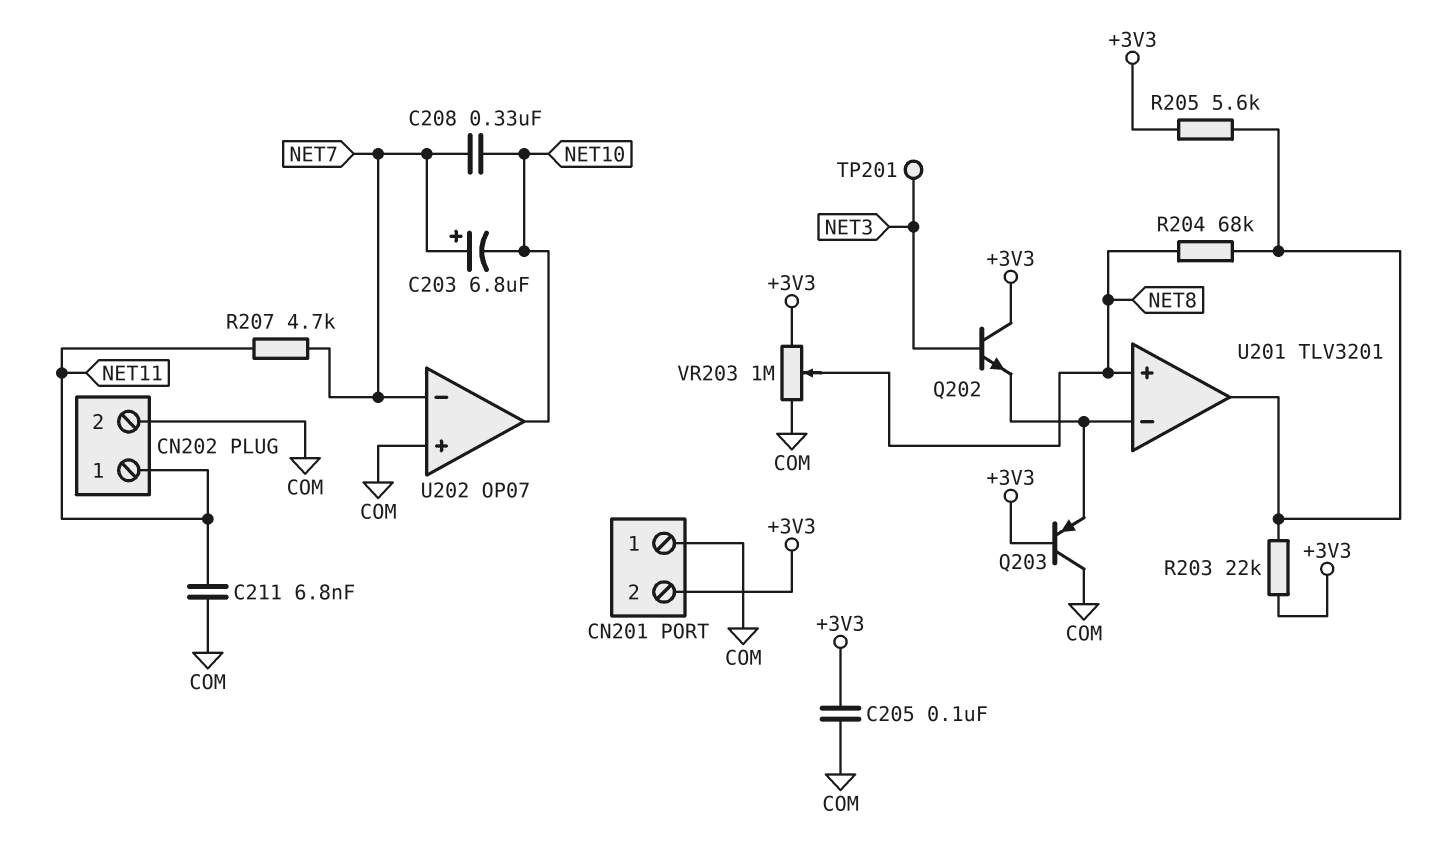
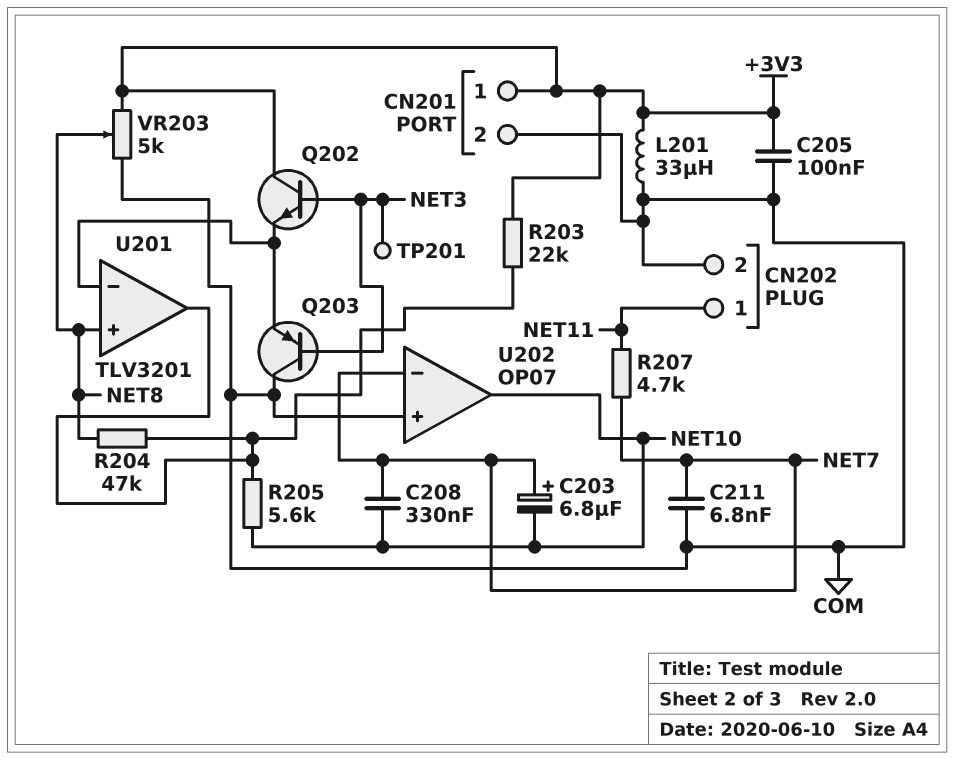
C211: 6.8nF (COM, NET11) -> 6.8nF (COM, NET7)
CN201 pin 1: COM -> +3V3
CN201 pin 2: +3V3 -> COM
L201: none -> 33uH (+3V3, COM)
Q203: PNP (B +3V3, C COM, E U201/in-) -> PNP (B NET3, C COM, E U201/in-)
R204: 68k (NET8, U201/out) -> 47k (NET8, U201/out)
R205: 5.6k (+3V3, U201/out) -> 5.6k (NET10, U201/out)
VR203: 1M (+3V3, COM, wiper NET8) -> 5k (+3V3, COM, wiper NET8)

